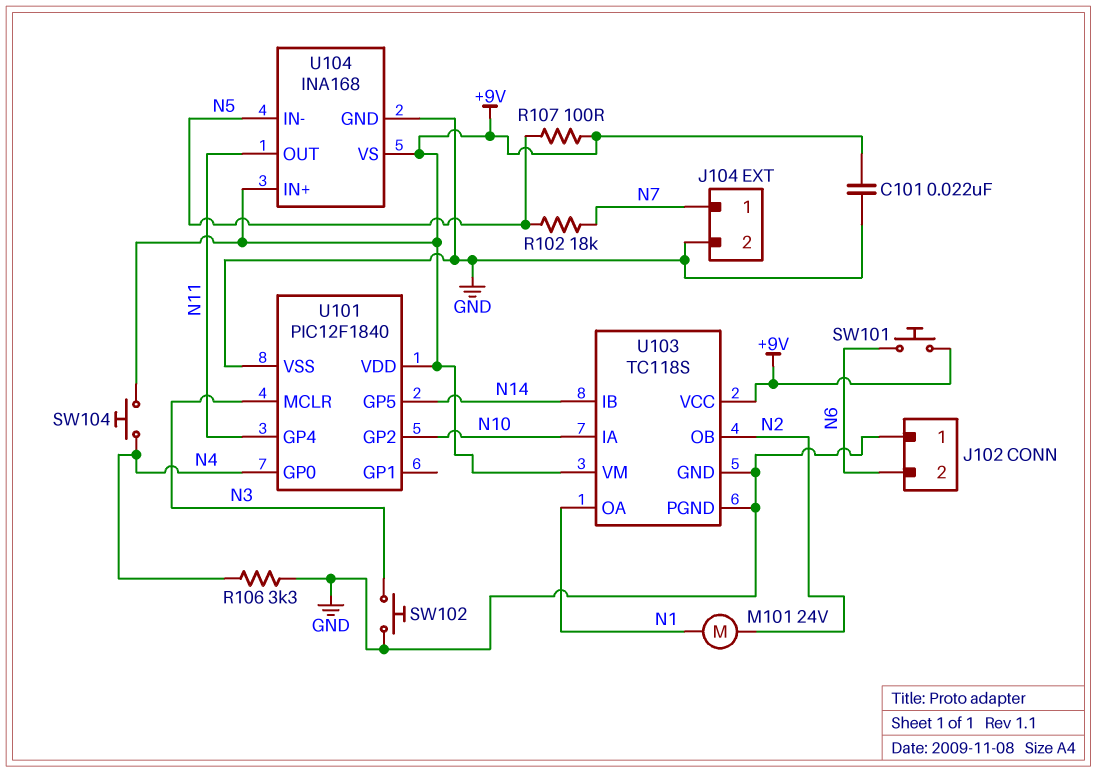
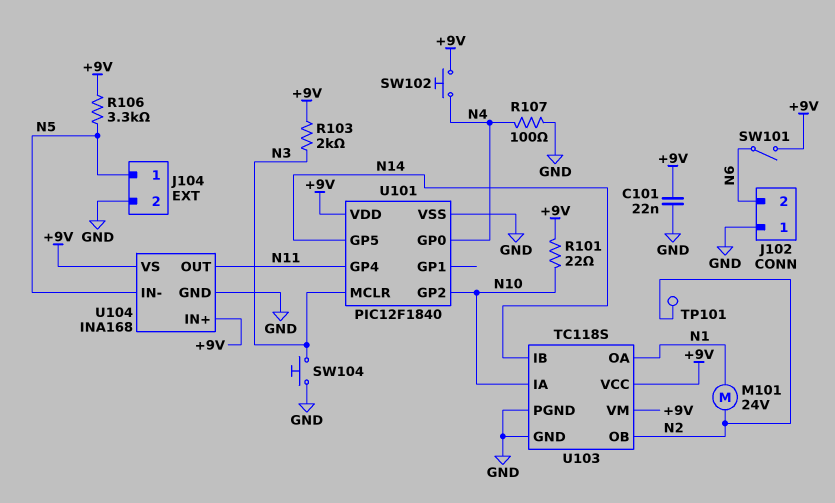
J104 pin 1: N7 -> N5
R101: none -> 22 (+9V, N10)
R102: 18k (N5, N7) -> none
R103: none -> 2k (+9V, N3)
R106: 3.3k (GND, N4) -> 3.3k (+9V, N5)
R107: 100 (+9V, N5) -> 100 (GND, N4)
SW101: button (+9V, N6) -> switch (+9V, N6)
SW102: button (GND, N3) -> button (+9V, N4)
SW104: button (+9V, N4) -> button (GND, N3)
TP101: none -> test point (N2)

